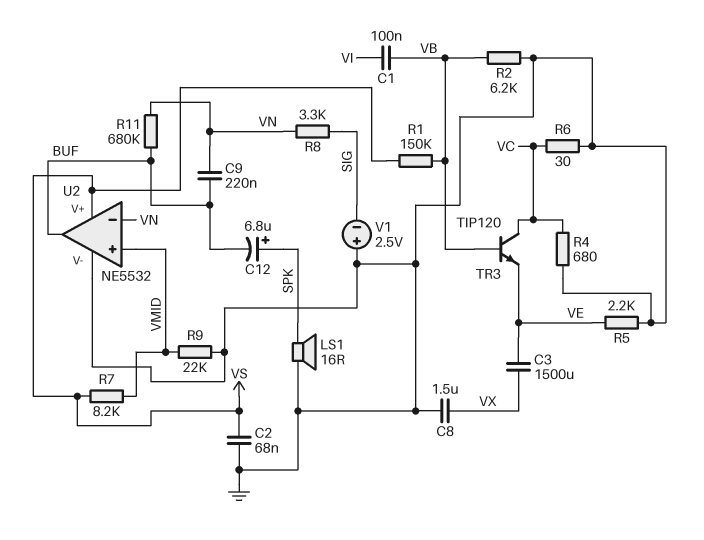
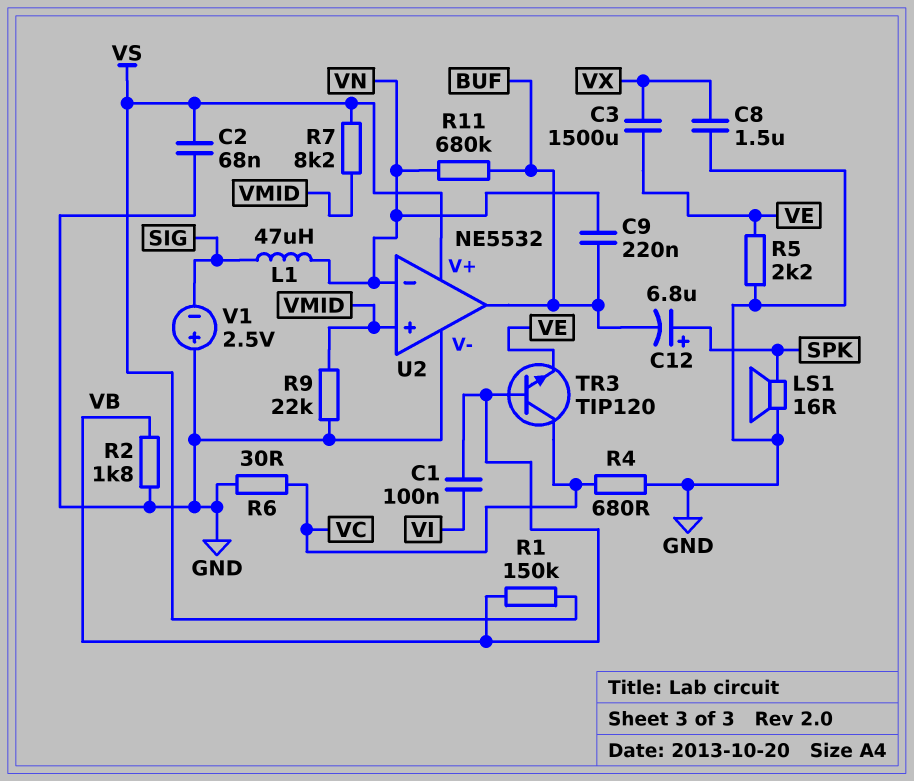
L1: none -> 47uH (SIG, VN)
R2: 6.2k (GND, VB) -> 1.8k (GND, VB)
R8: 3.3k (SIG, VN) -> none

